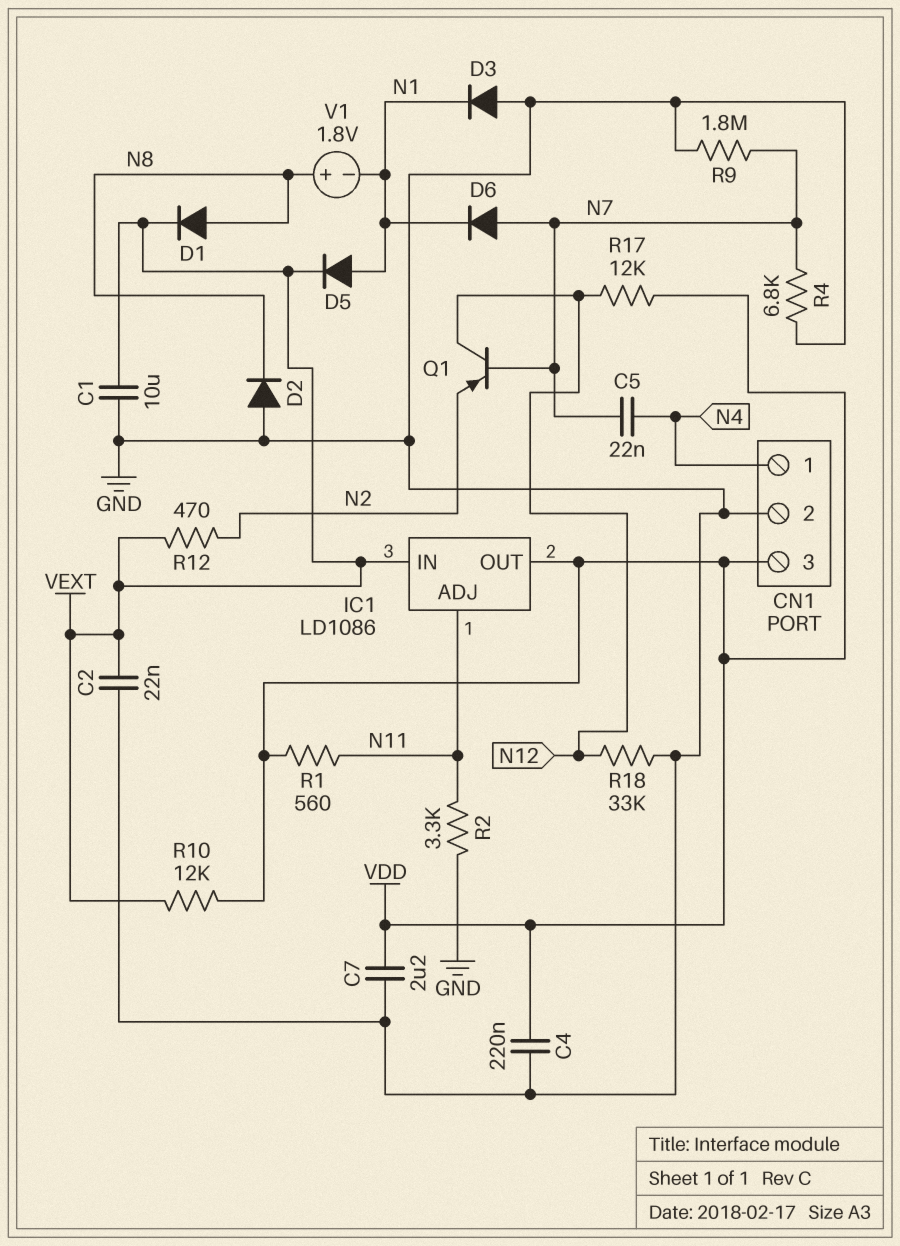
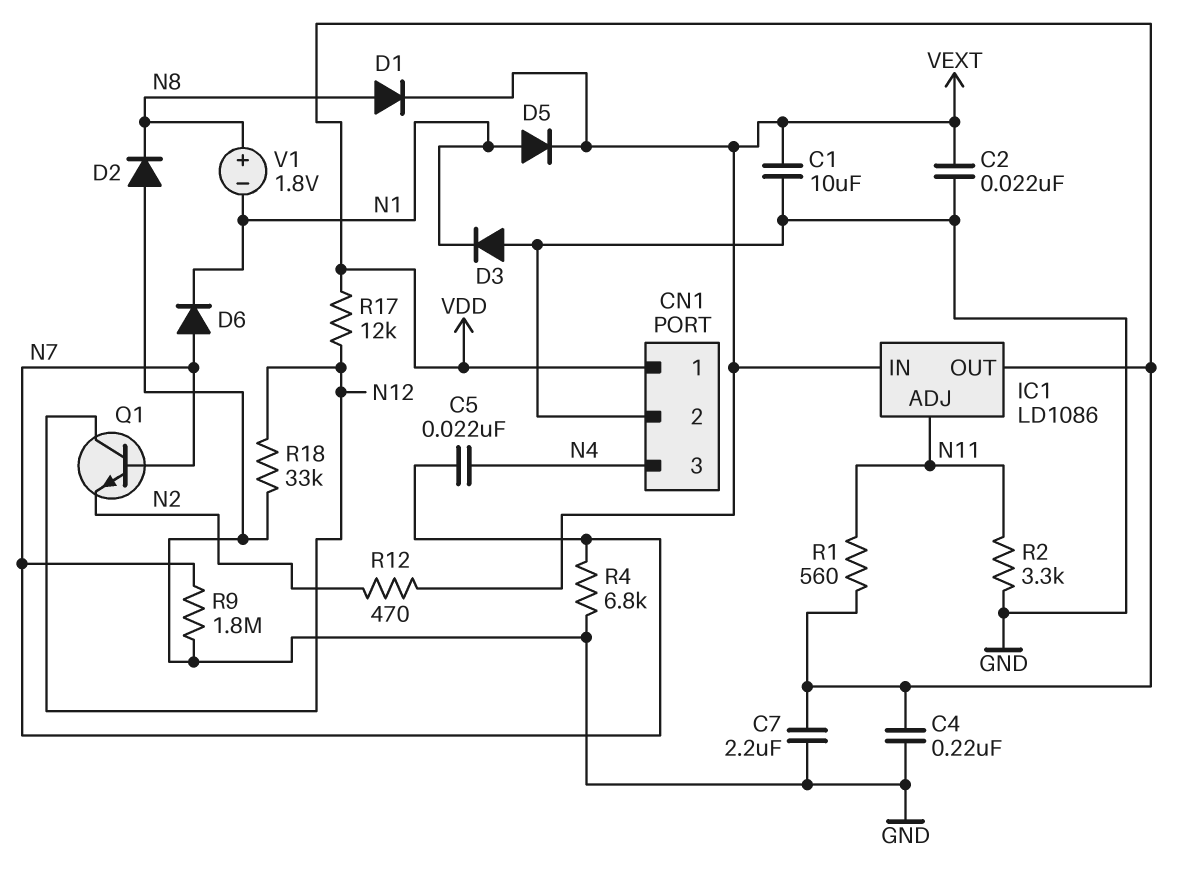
CN1 pin 1: N4 -> VDD
CN1 pin 3: VDD -> N4
Q1: PNP (B N7, C N12, E N2) -> NPN (B N7, C N12, E N2)
R10: 12k (VDD, VEXT) -> none

